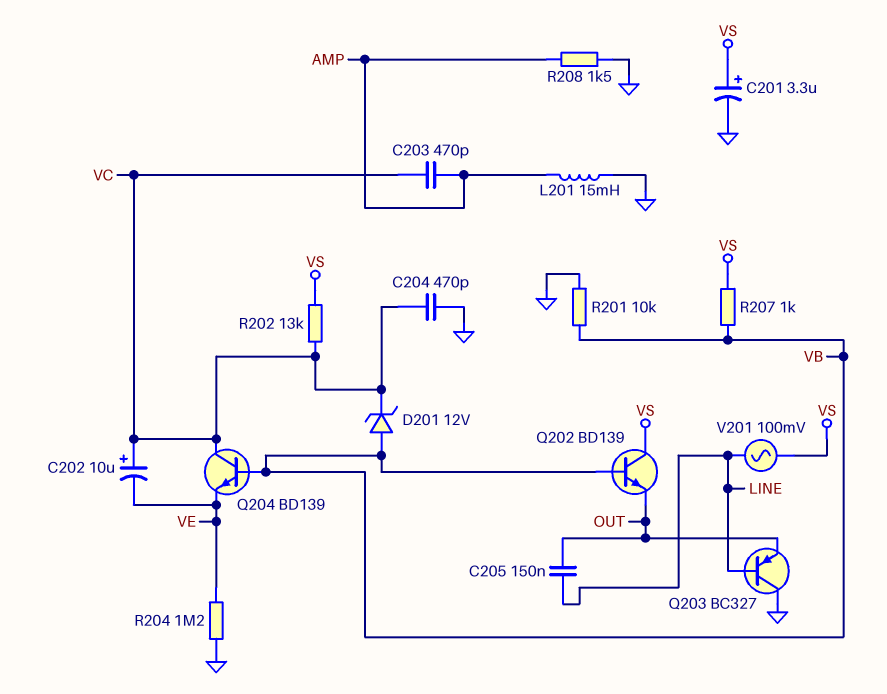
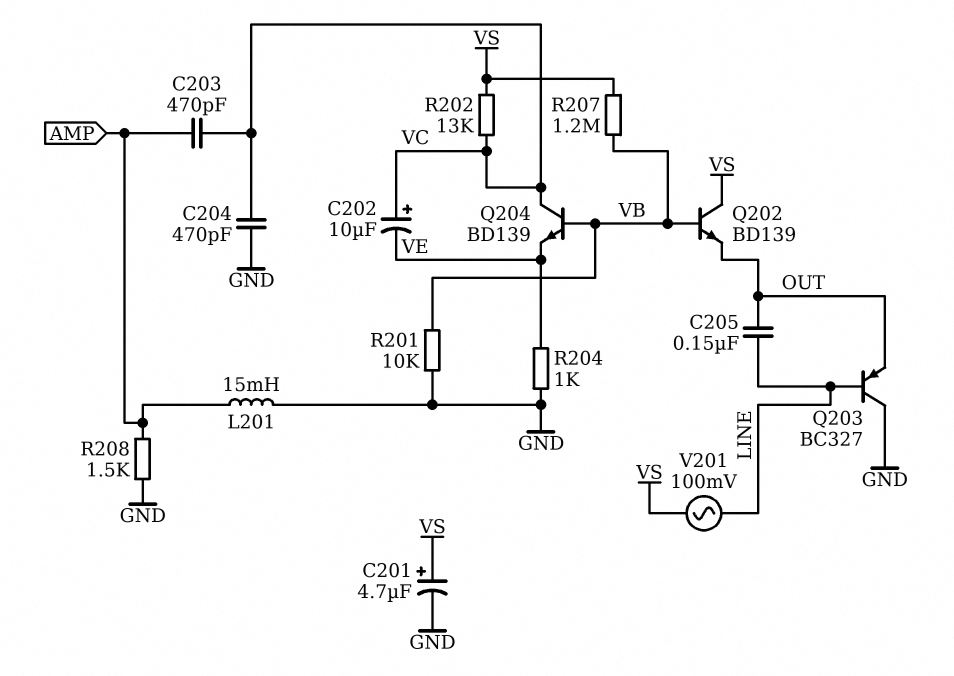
C201: 3.3uF (plus VS, minus GND) -> 4.7uF (plus VS, minus GND)
D201: zener 12V (A VB, K VC) -> none
R204: 1.2M (GND, VE) -> 1k (GND, VE)
R207: 1k (VB, VS) -> 1.2M (VB, VS)

